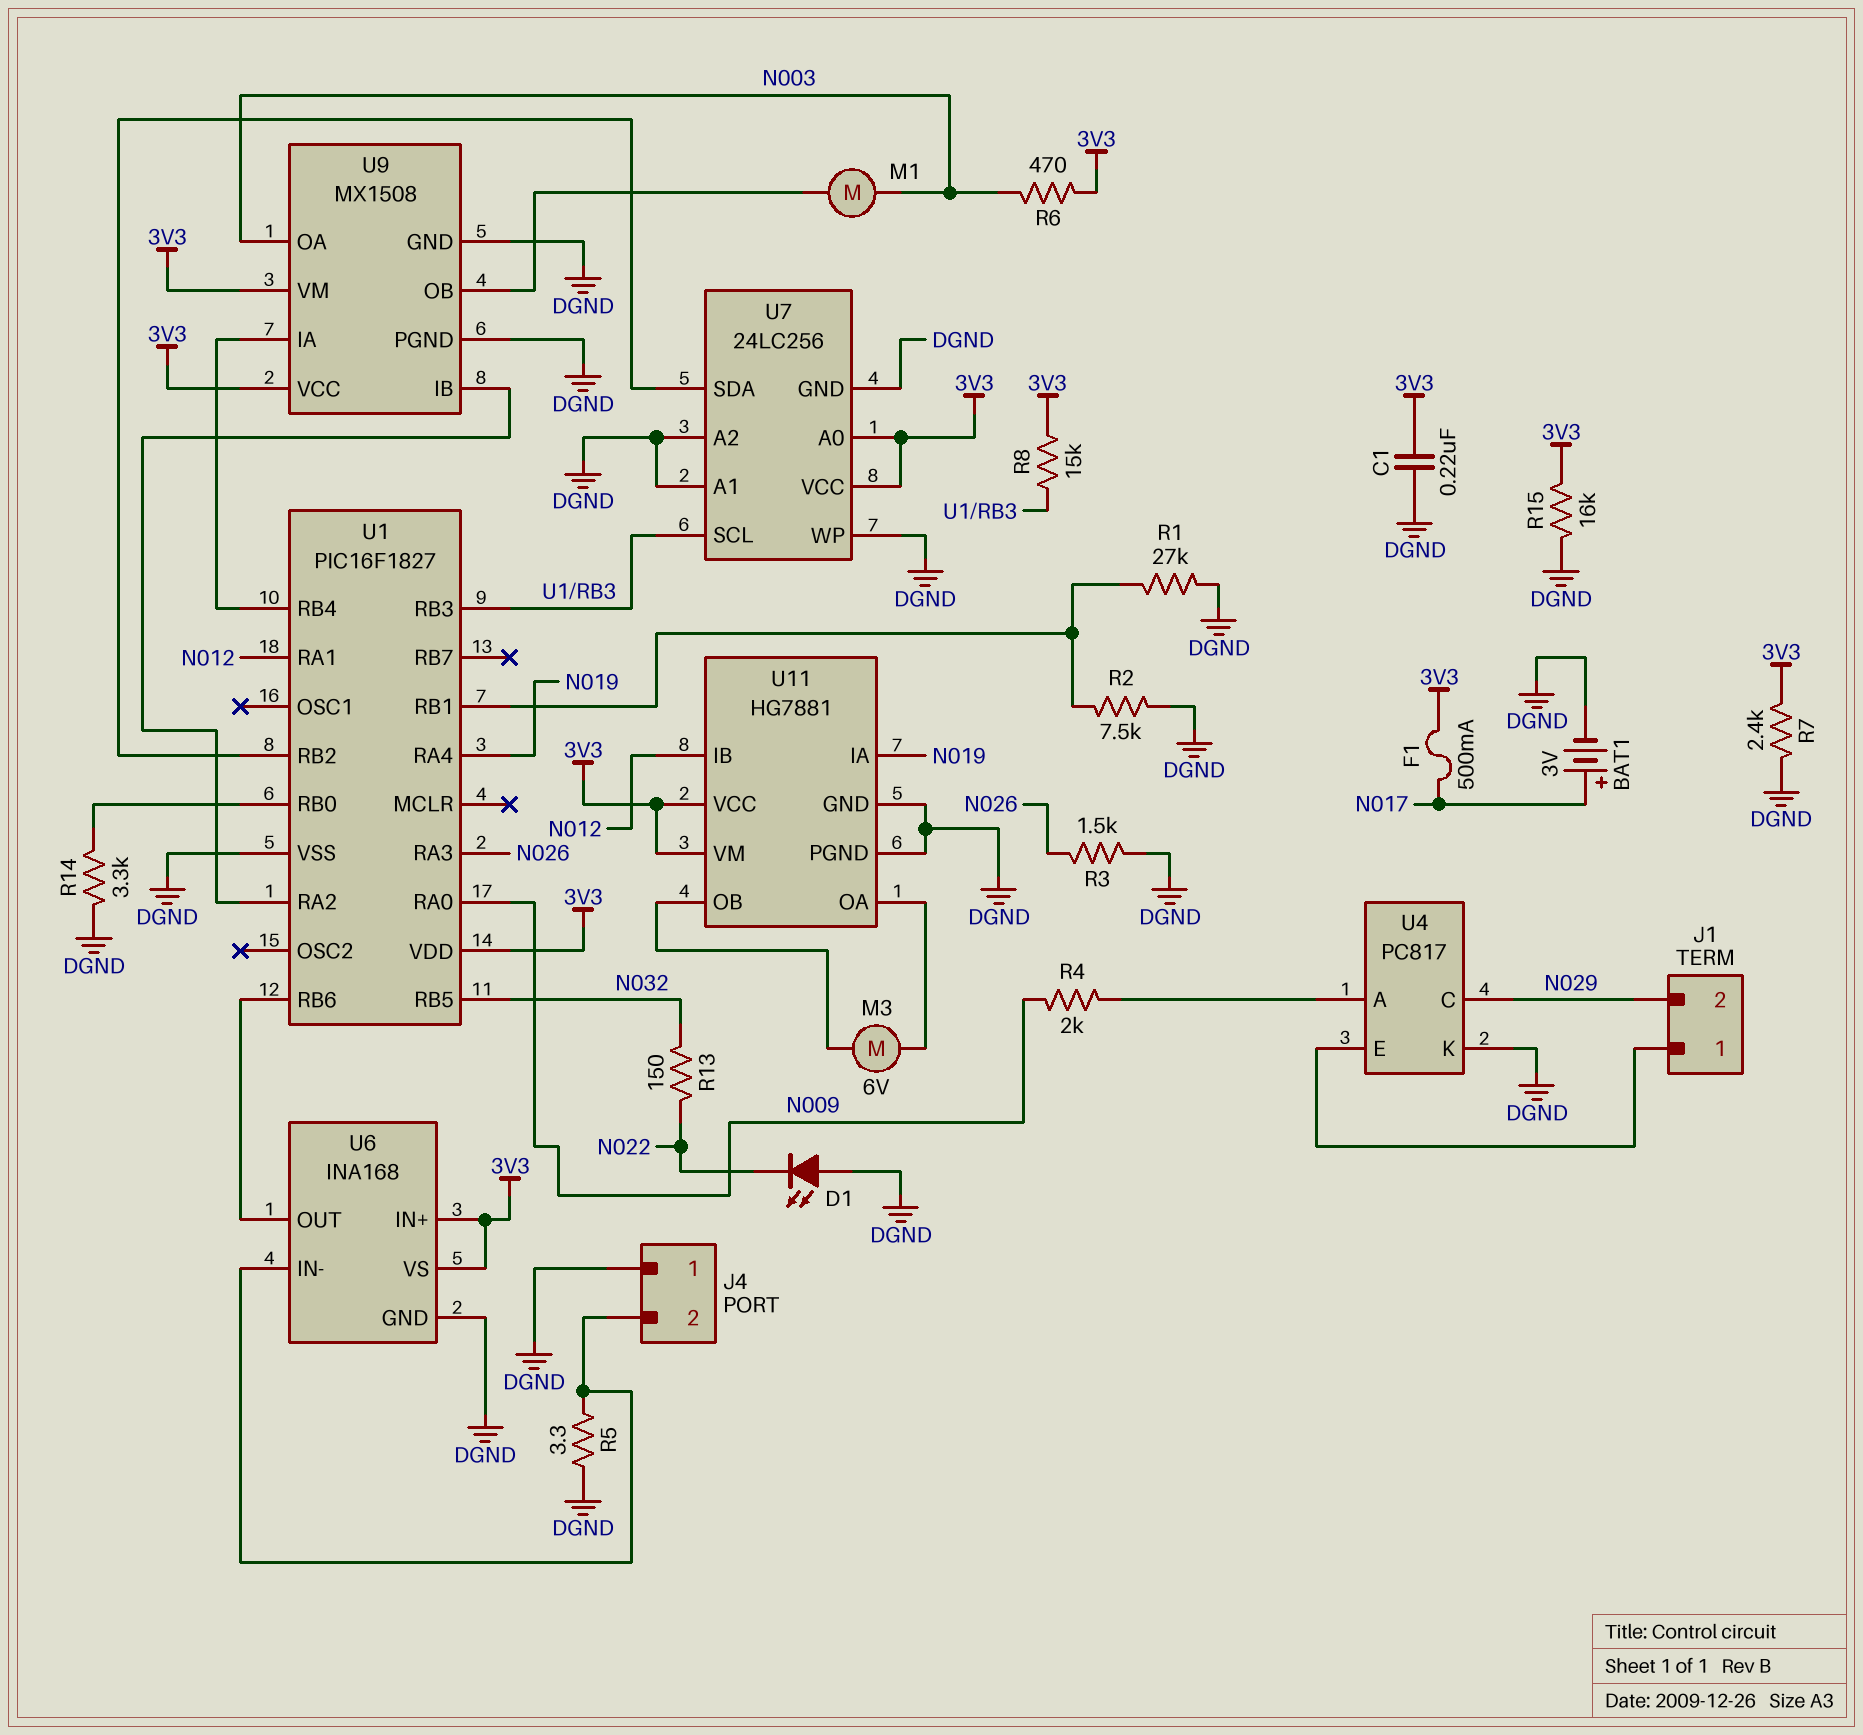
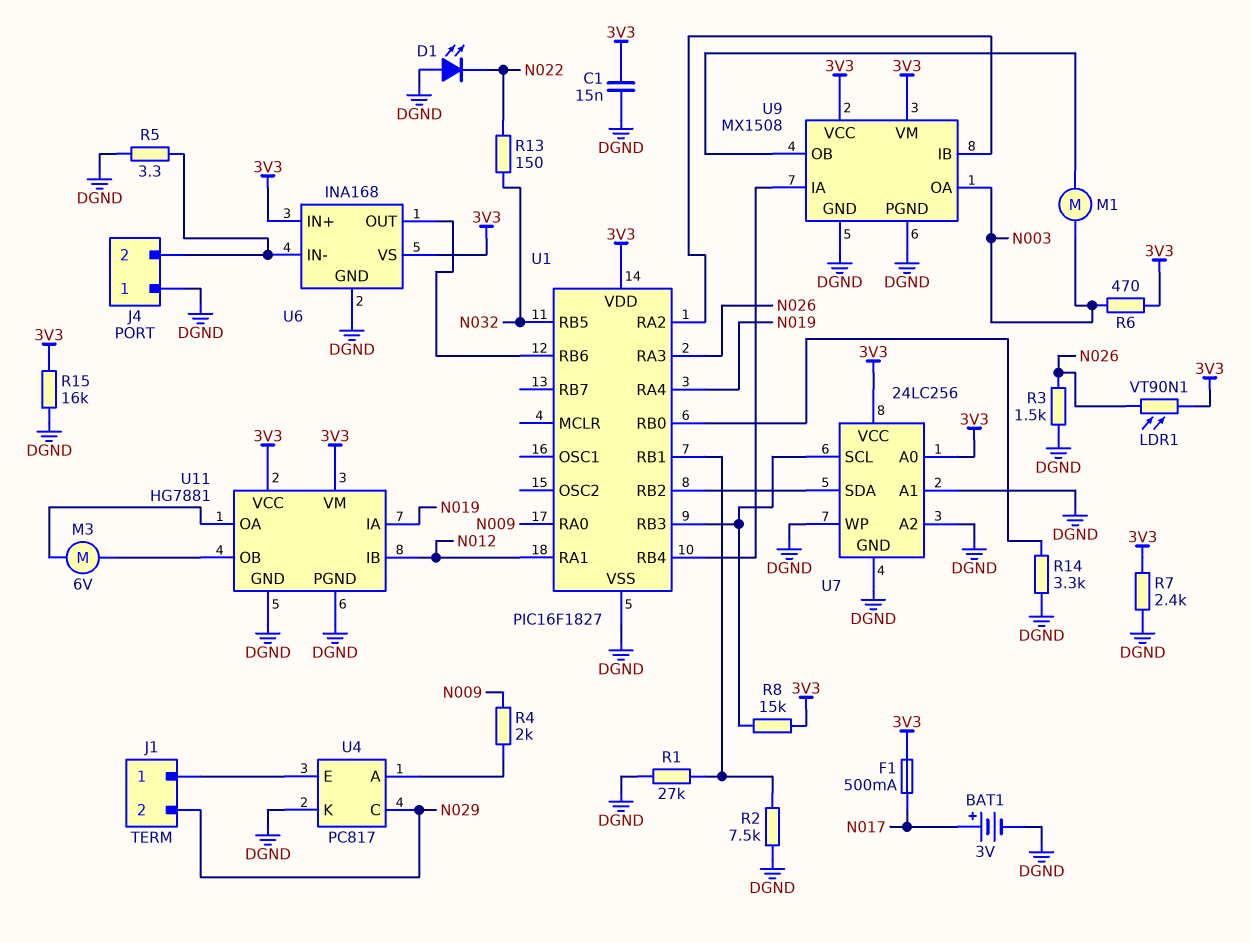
C1: 220nF (3V3, DGND) -> 15nF (3V3, DGND)
LDR1: none -> VT90N1 (3V3, N026)

